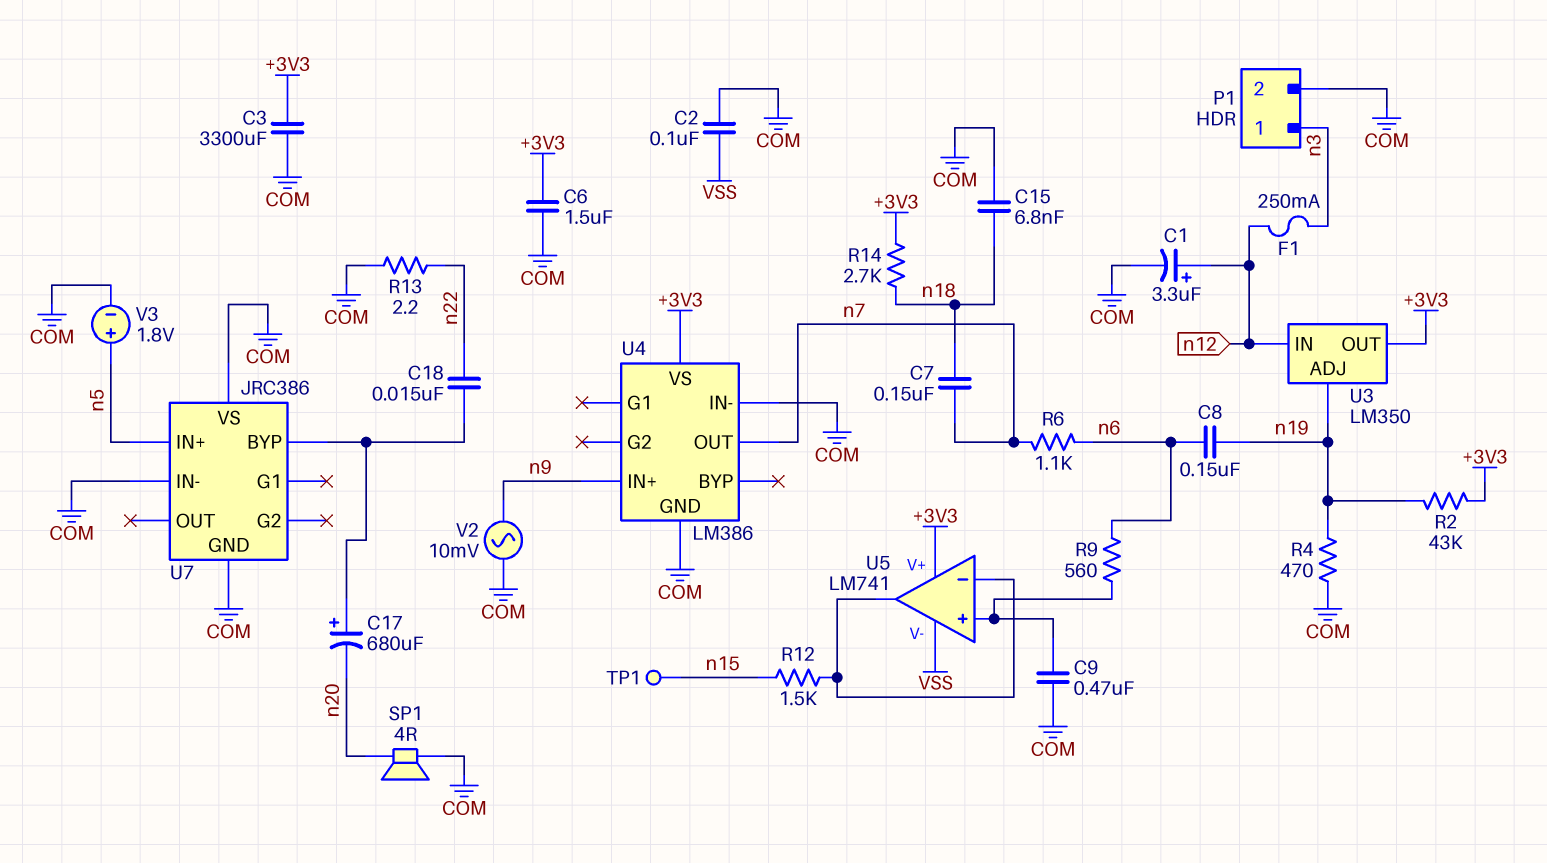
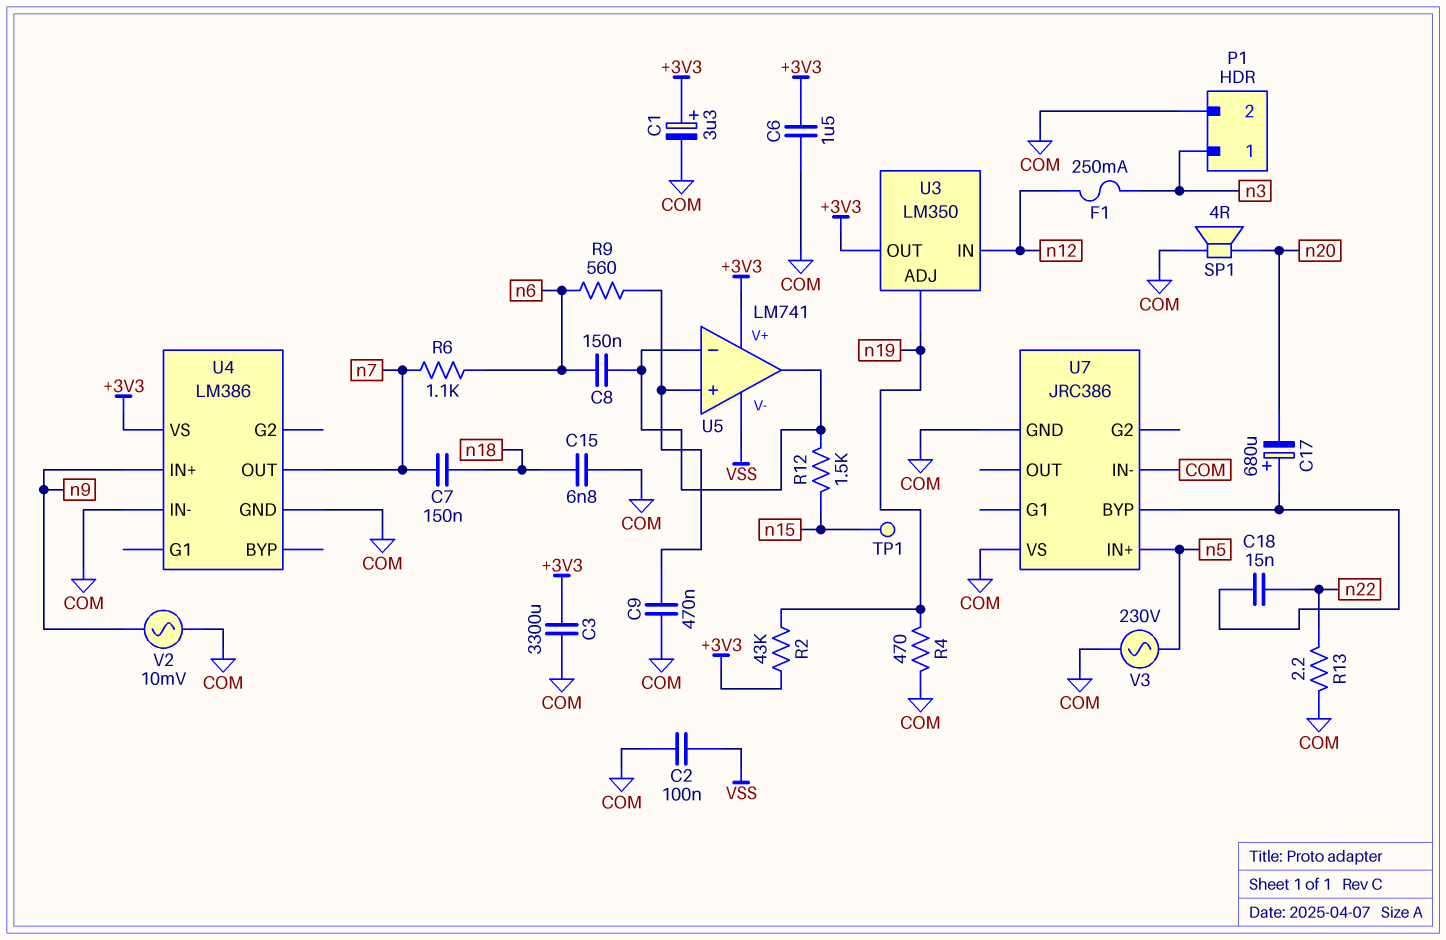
C1: 3.3uF (plus n12, minus COM) -> 3.3uF (plus +3V3, minus COM)
C8: 150nF (n6, n19) -> 150nF (U5/in-, n6)
R14: 2.7k (+3V3, n18) -> none
V3: 1.8V (plus n5, minus COM) -> AC 230V (COM, n5)

